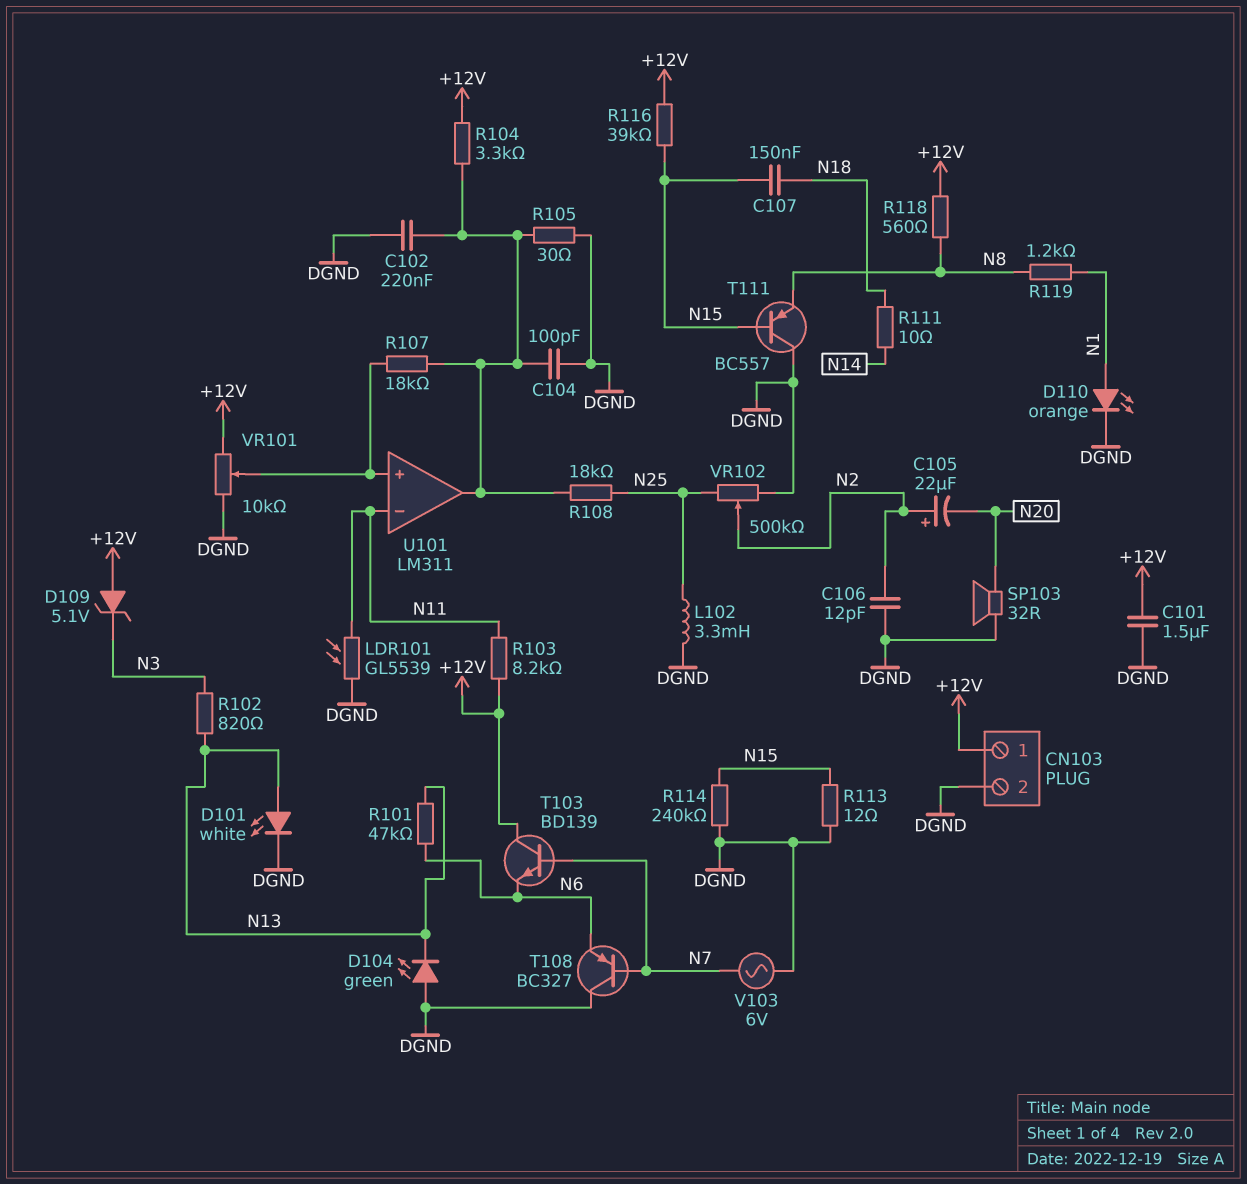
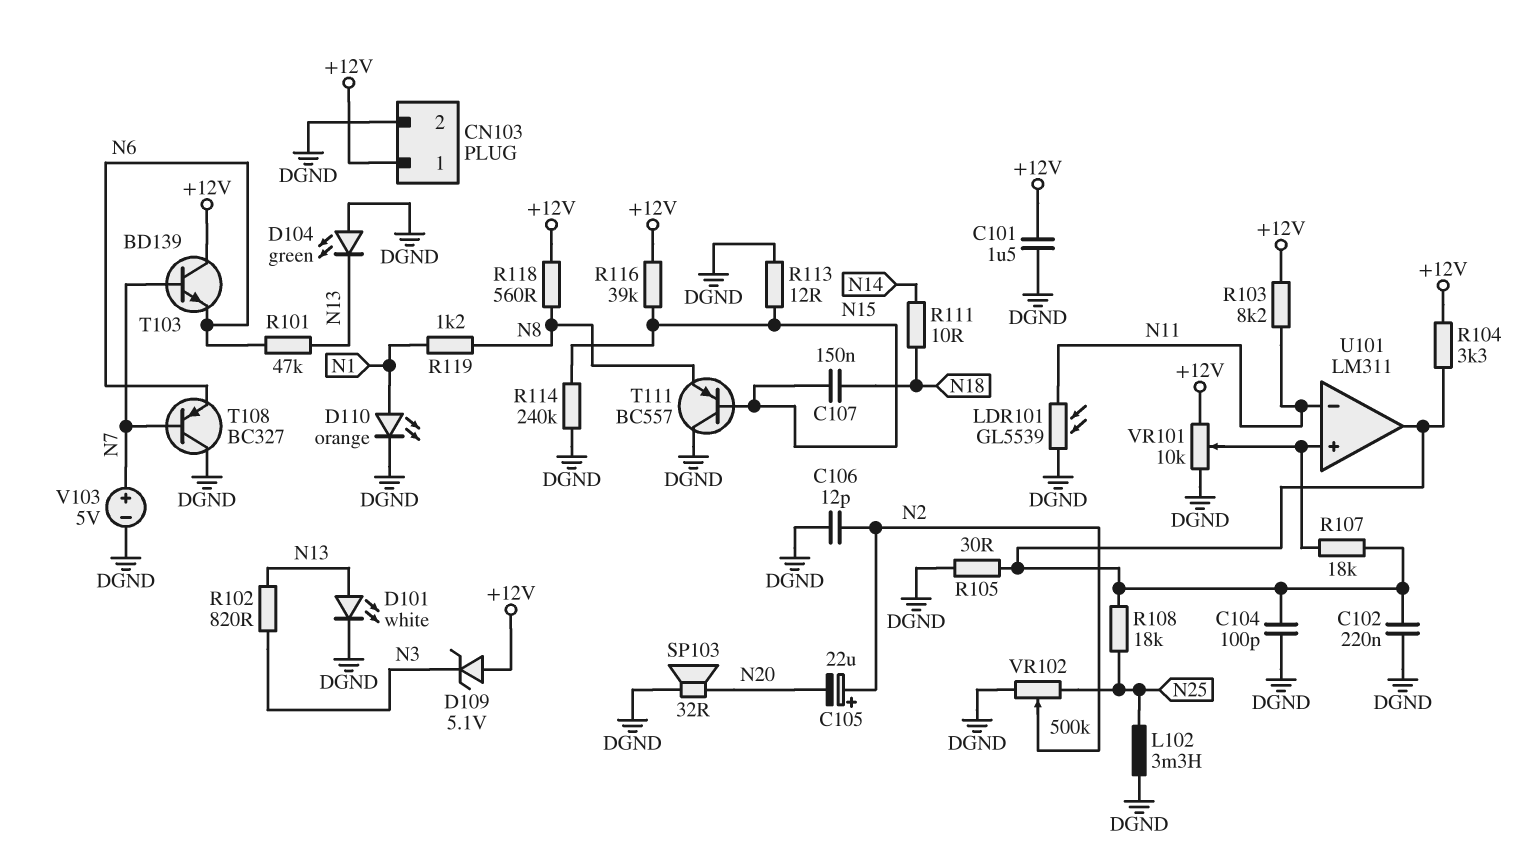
V103: AC 6V (DGND, N7) -> 5V (plus N7, minus DGND)

